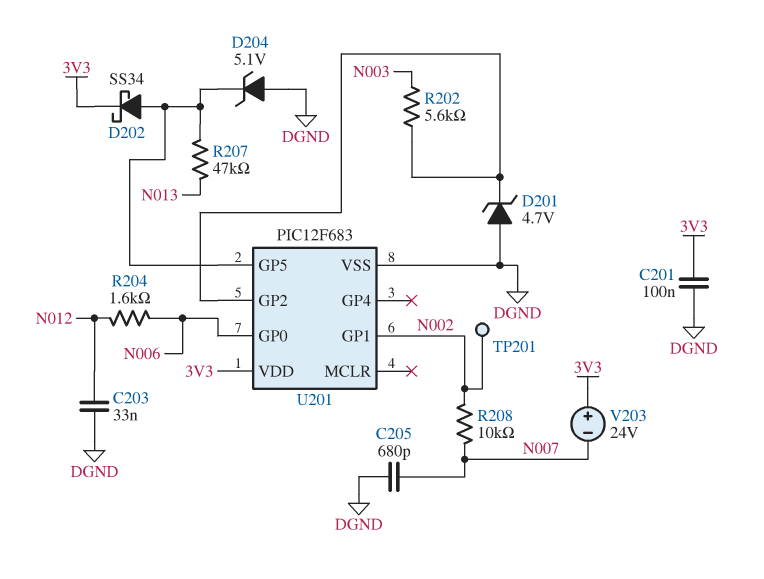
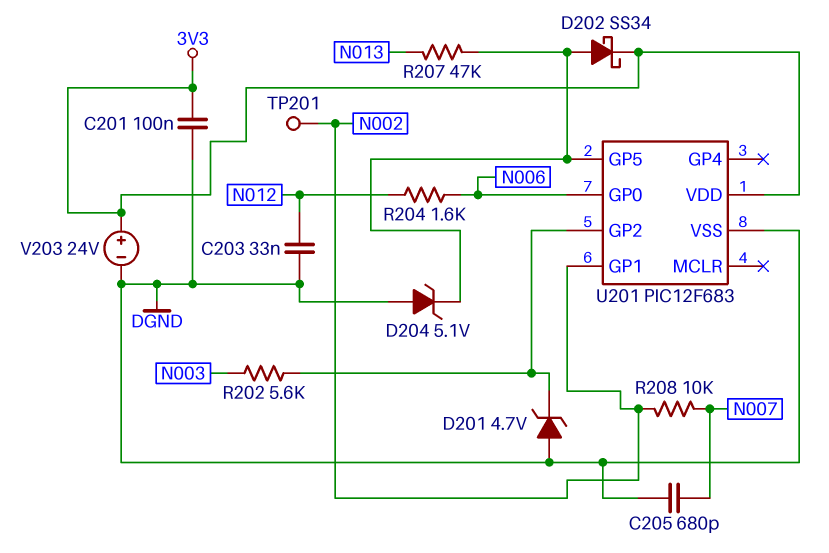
V203: 24V (plus 3V3, minus N007) -> 24V (plus 3V3, minus DGND)

